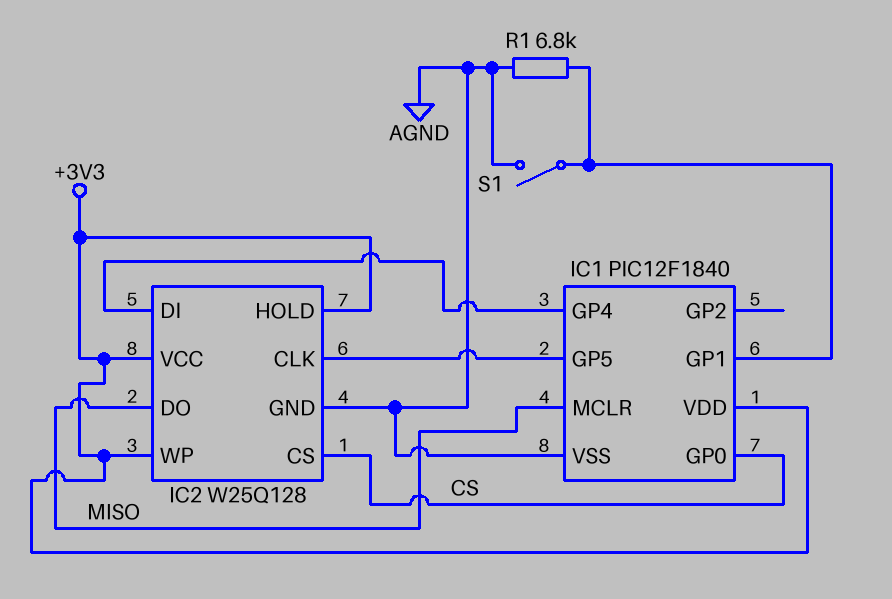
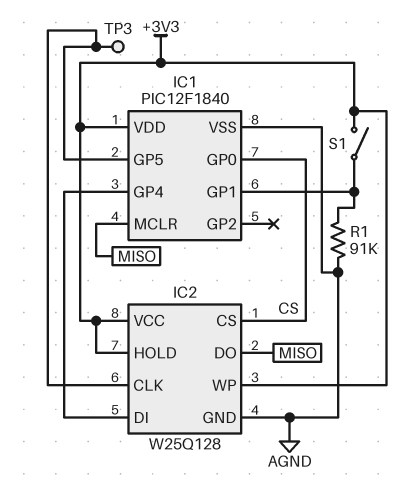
R1: 6.8k (AGND, IC1/GP1) -> 91k (AGND, IC1/GP1)
S1: switch (AGND, IC1/GP1) -> switch (+3V3, IC1/GP1)
TP3: none -> test point (IC1/GP5)

